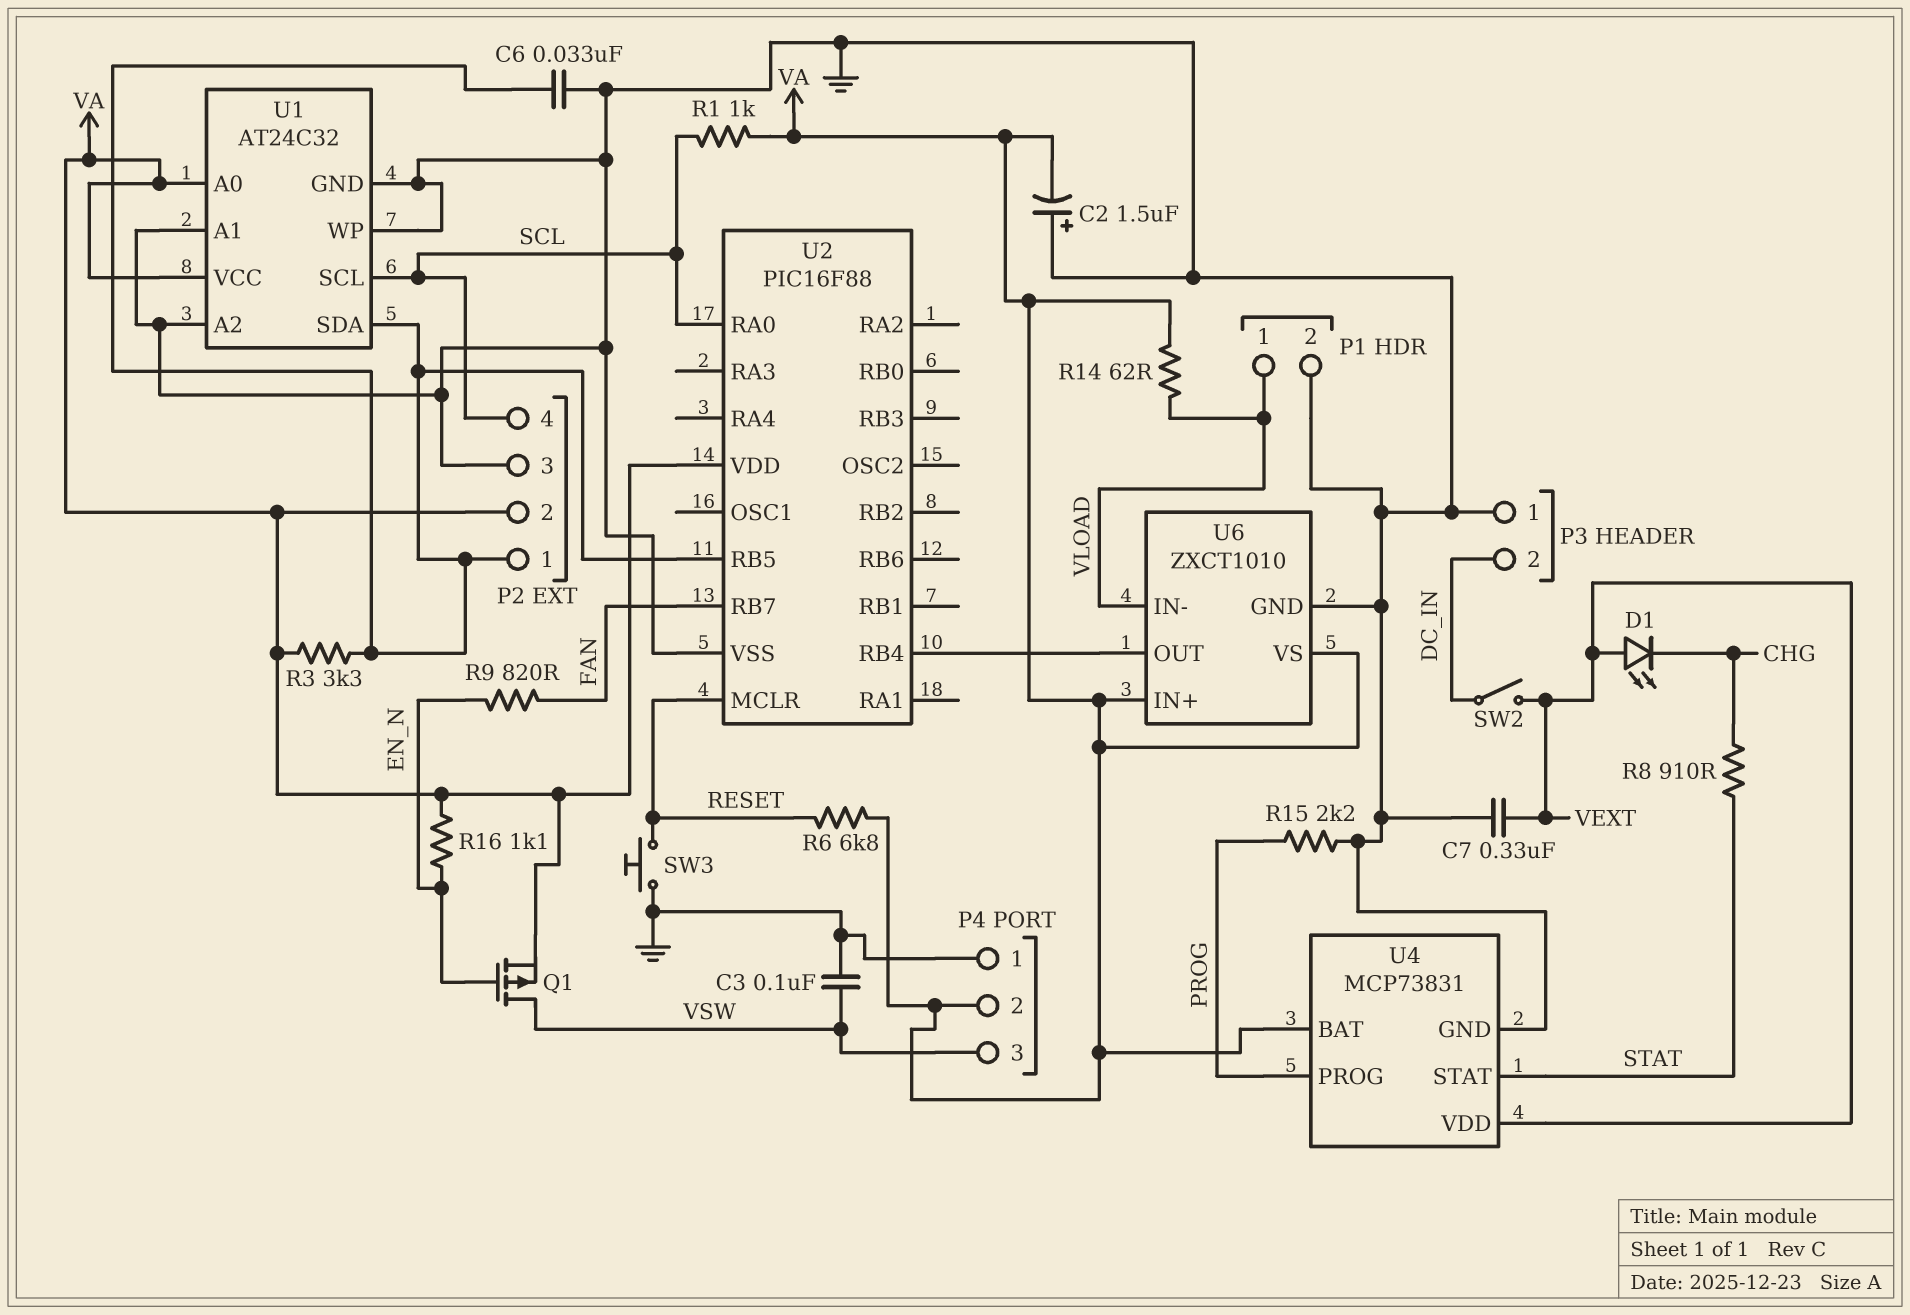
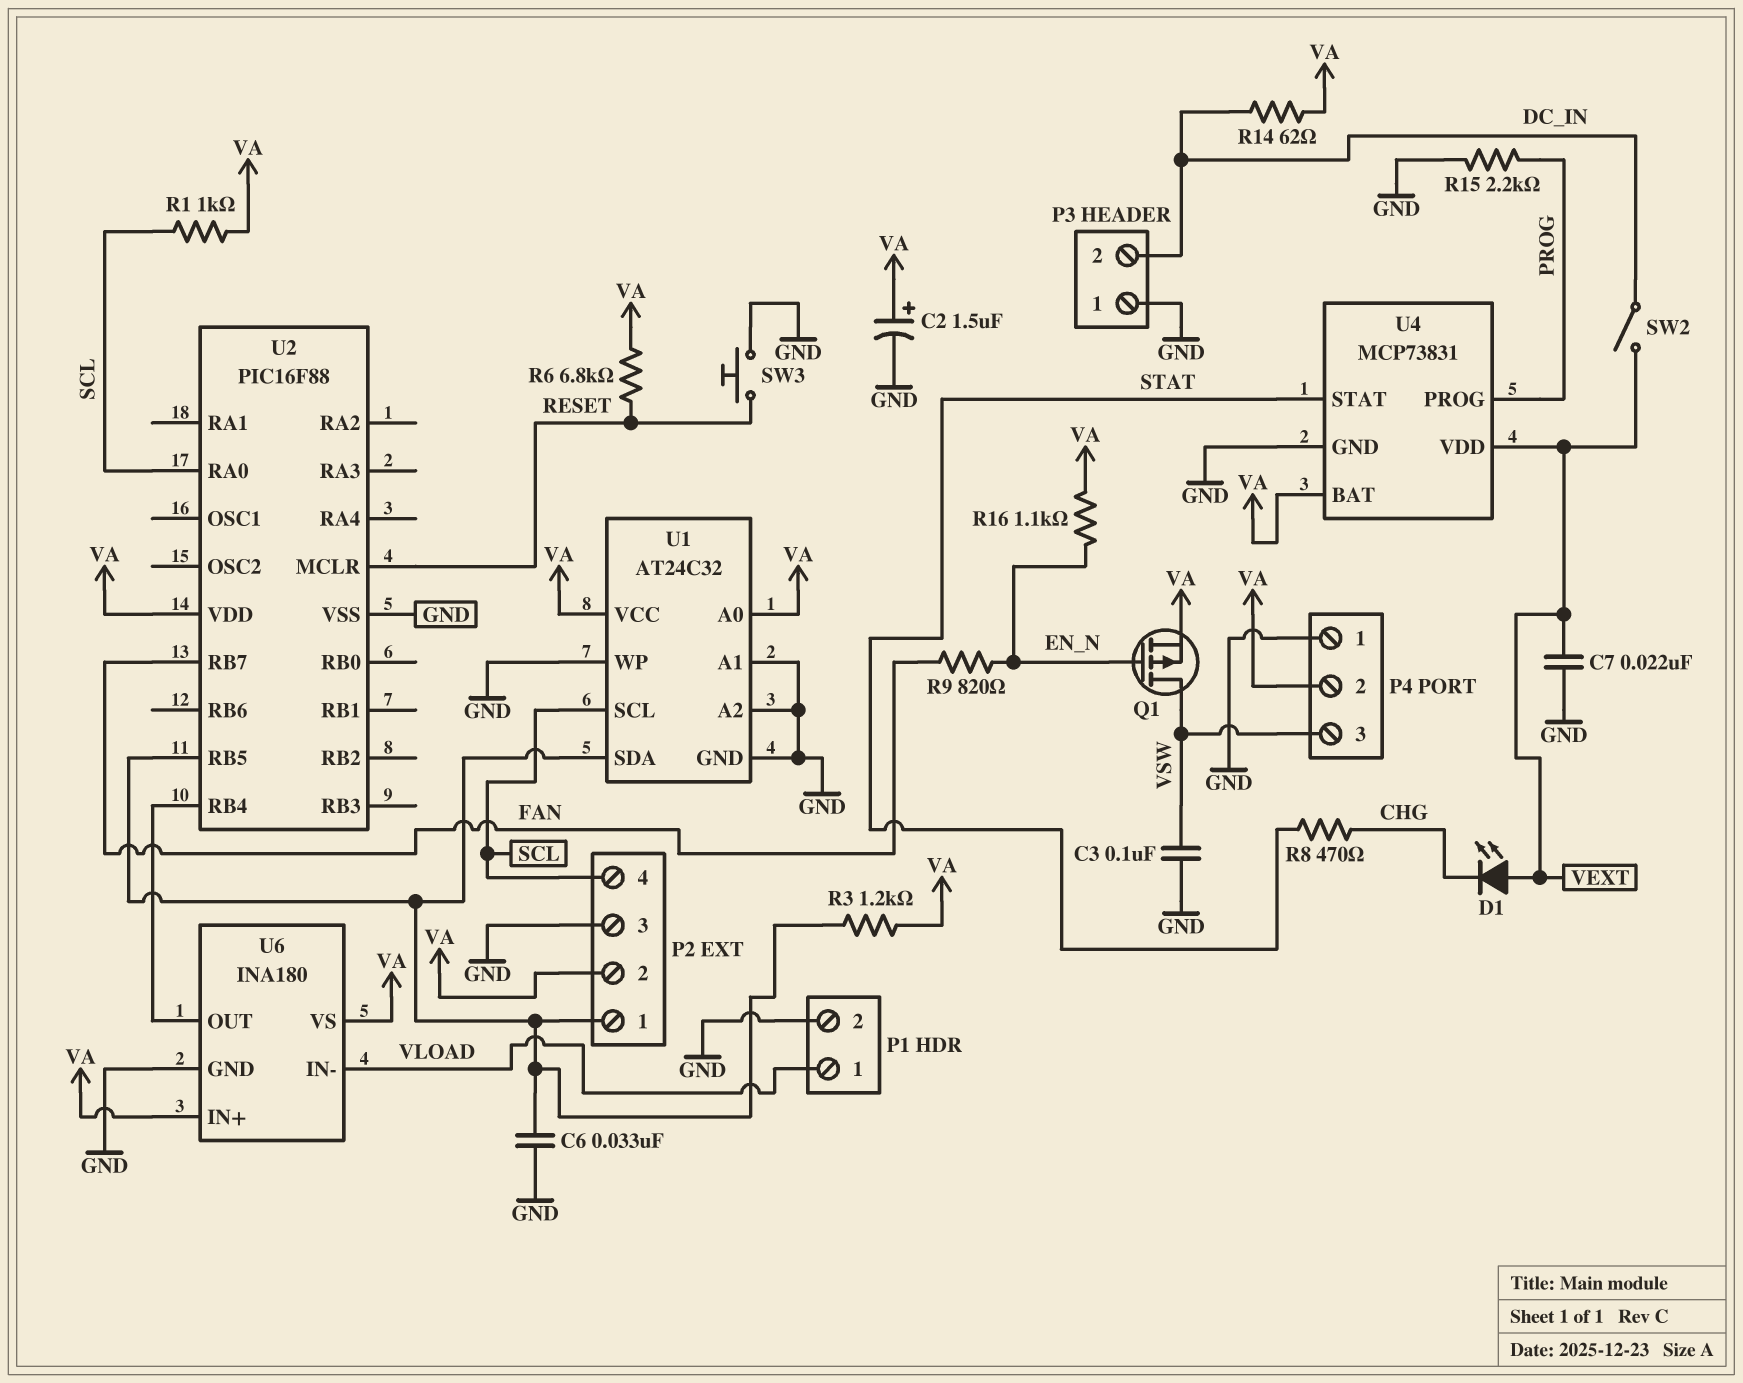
C2: 1.5uF (plus GND, minus VA) -> 1.5uF (plus VA, minus GND)
C7: 330nF (GND, VEXT) -> 22nF (GND, VEXT)
R3: 3.3k (P2/1, VA) -> 1.2k (P2/1, VA)
R8: 910 (CHG, STAT) -> 470 (CHG, STAT)
R14: 62 (VA, VLOAD) -> 62 (DC_IN, VA)
U6: ZXCT1010 -> INA180

